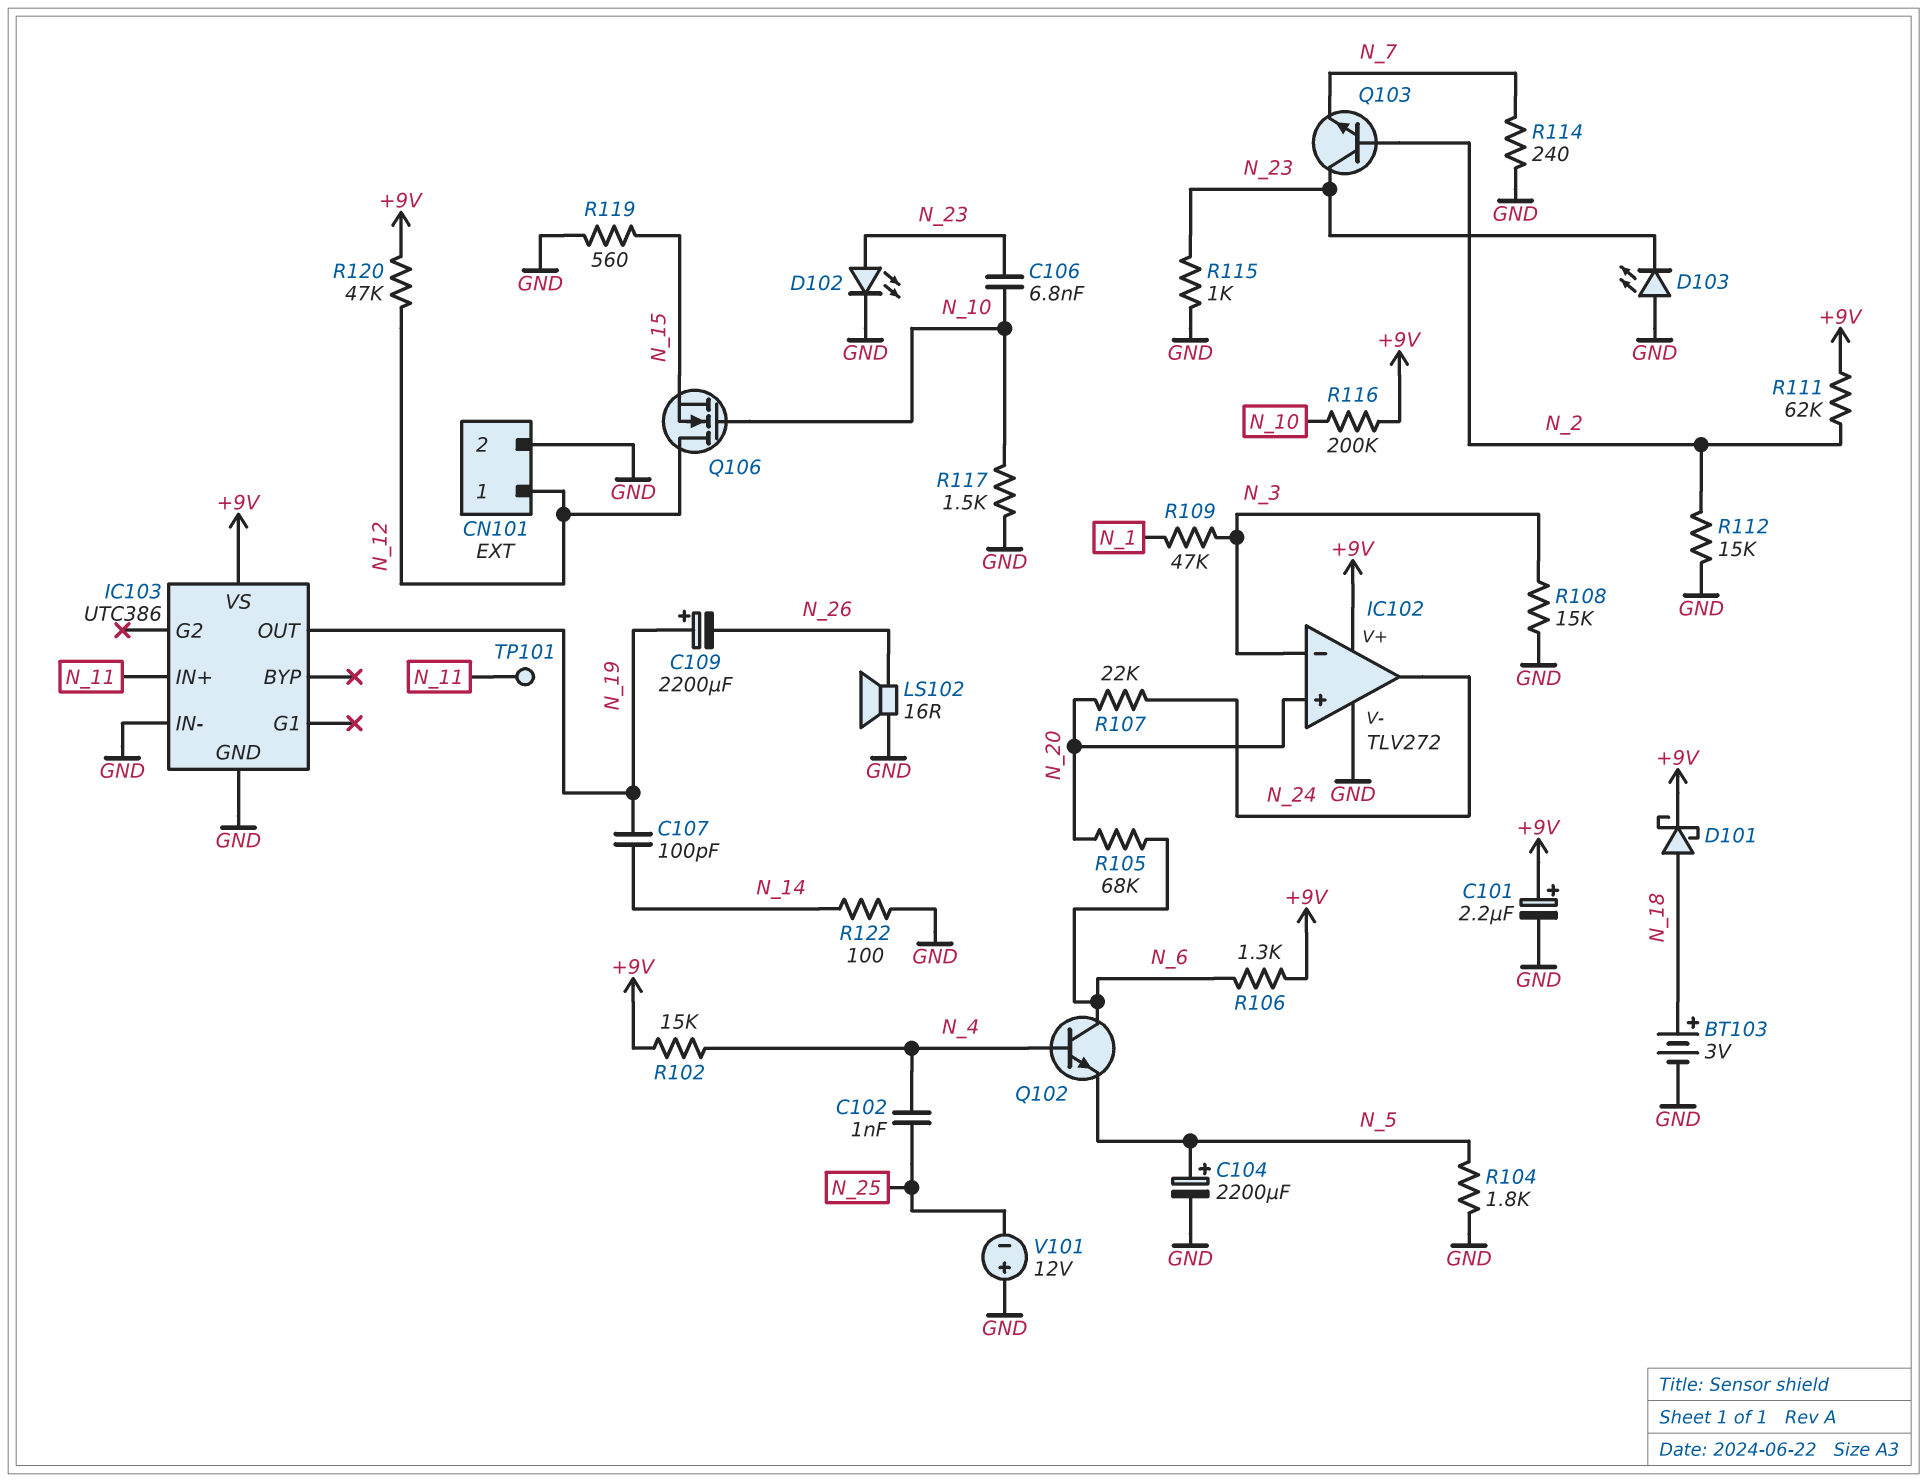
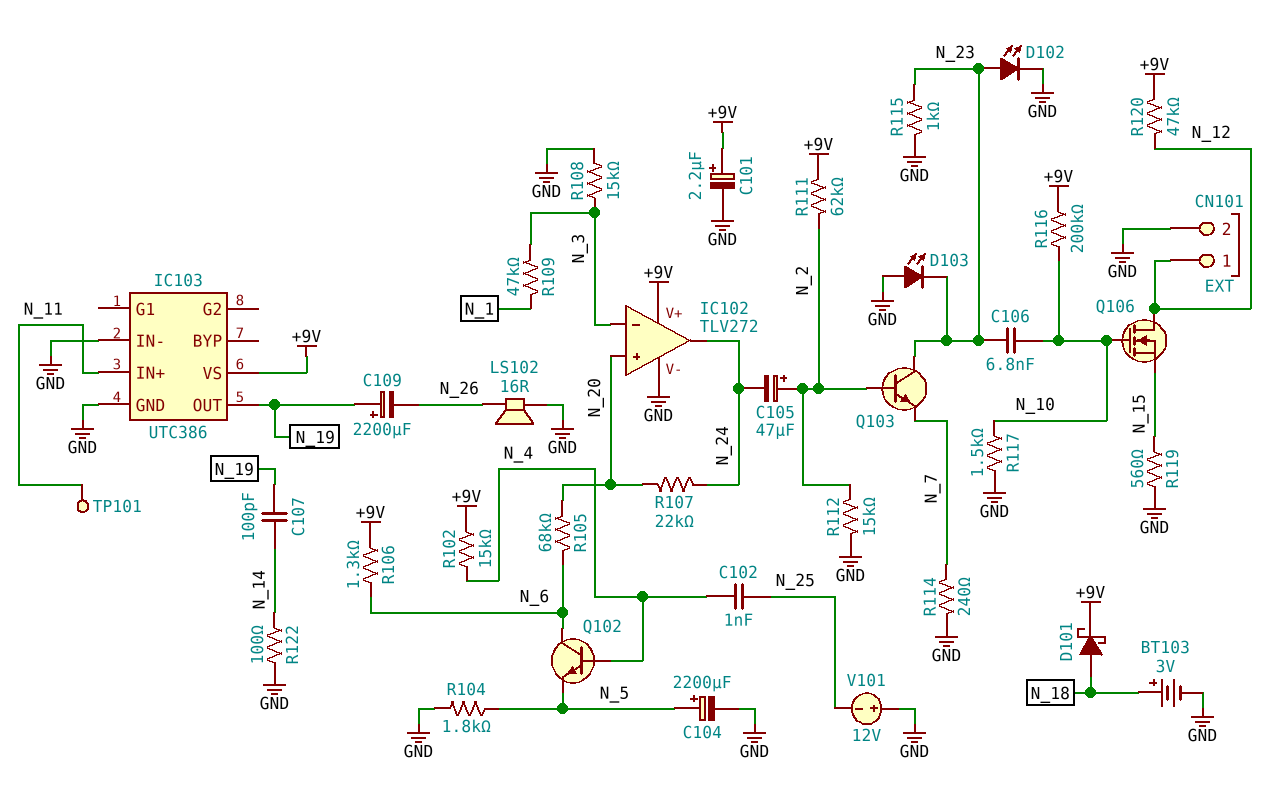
C105: none -> 47uF (plus N_2, minus N_24)

